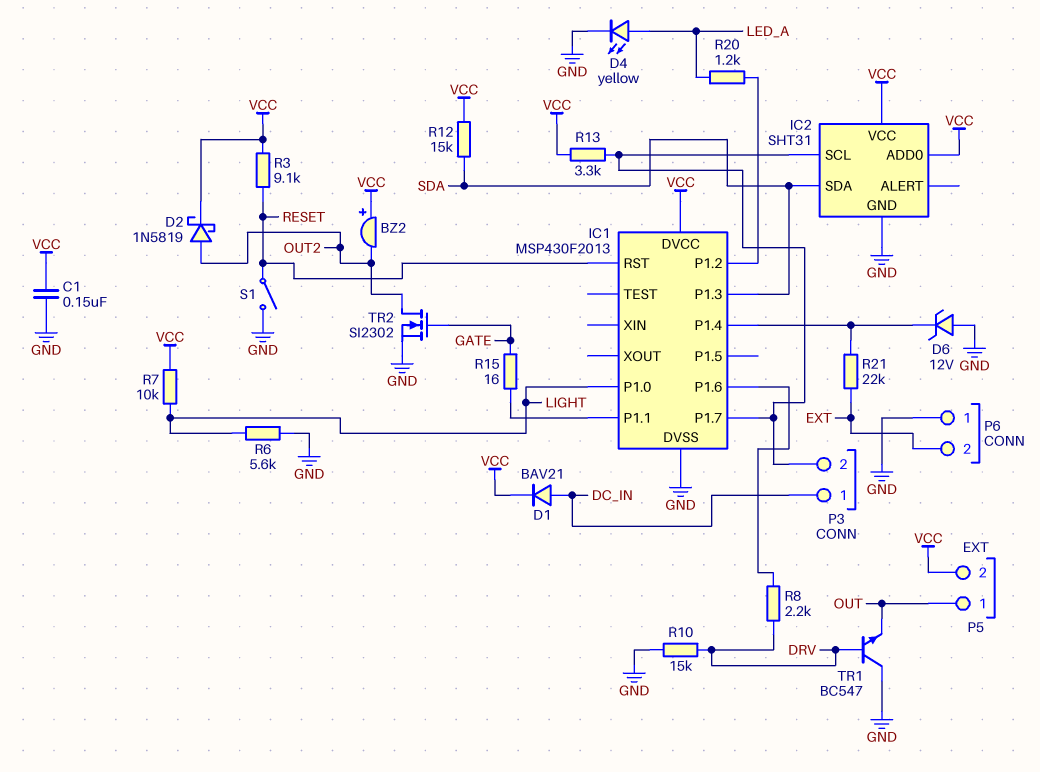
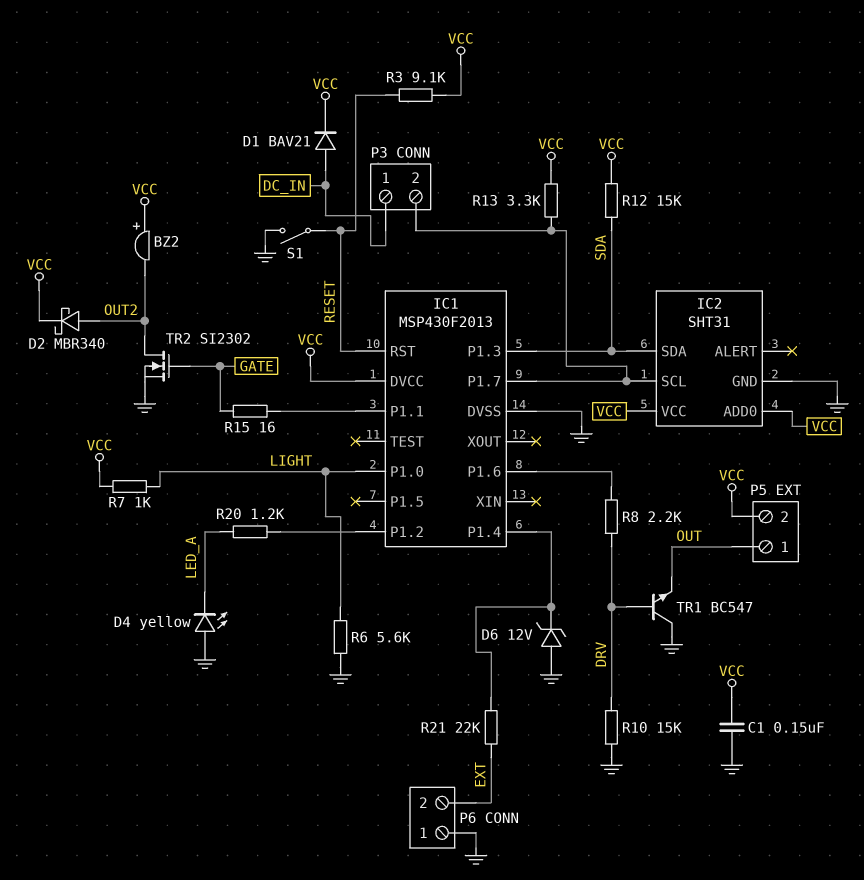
D2: schottky 1N5819 (A OUT2, K VCC) -> schottky MBR340 (A OUT2, K VCC)
D4: LED yellow (A LED_A, K GND) -> LED yellow (A GND, K LED_A)
R7: 10k (LIGHT, VCC) -> 1k (LIGHT, VCC)

